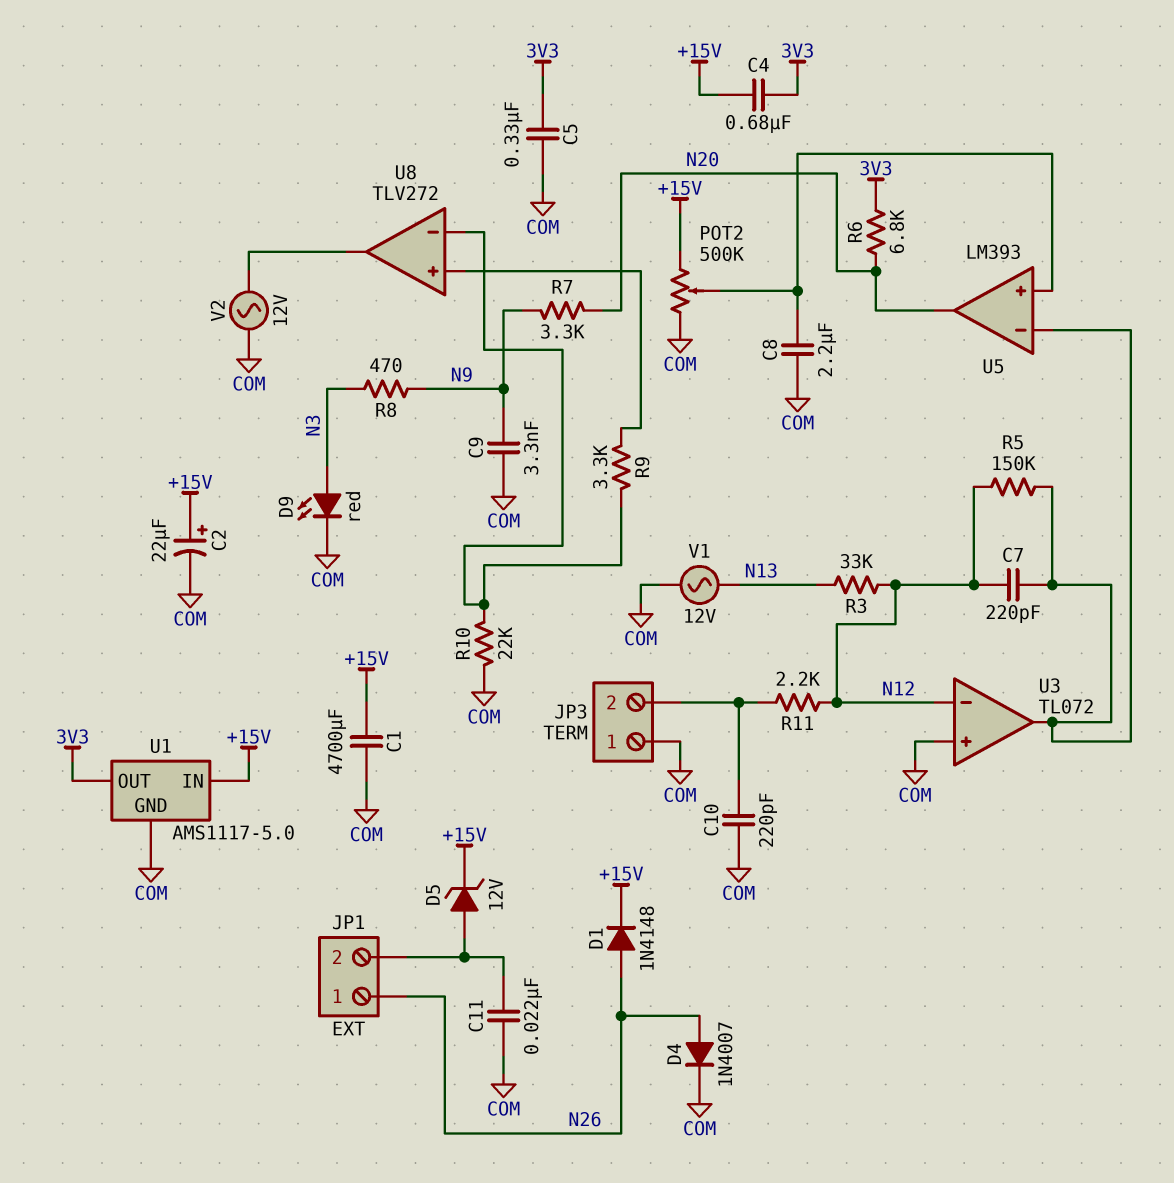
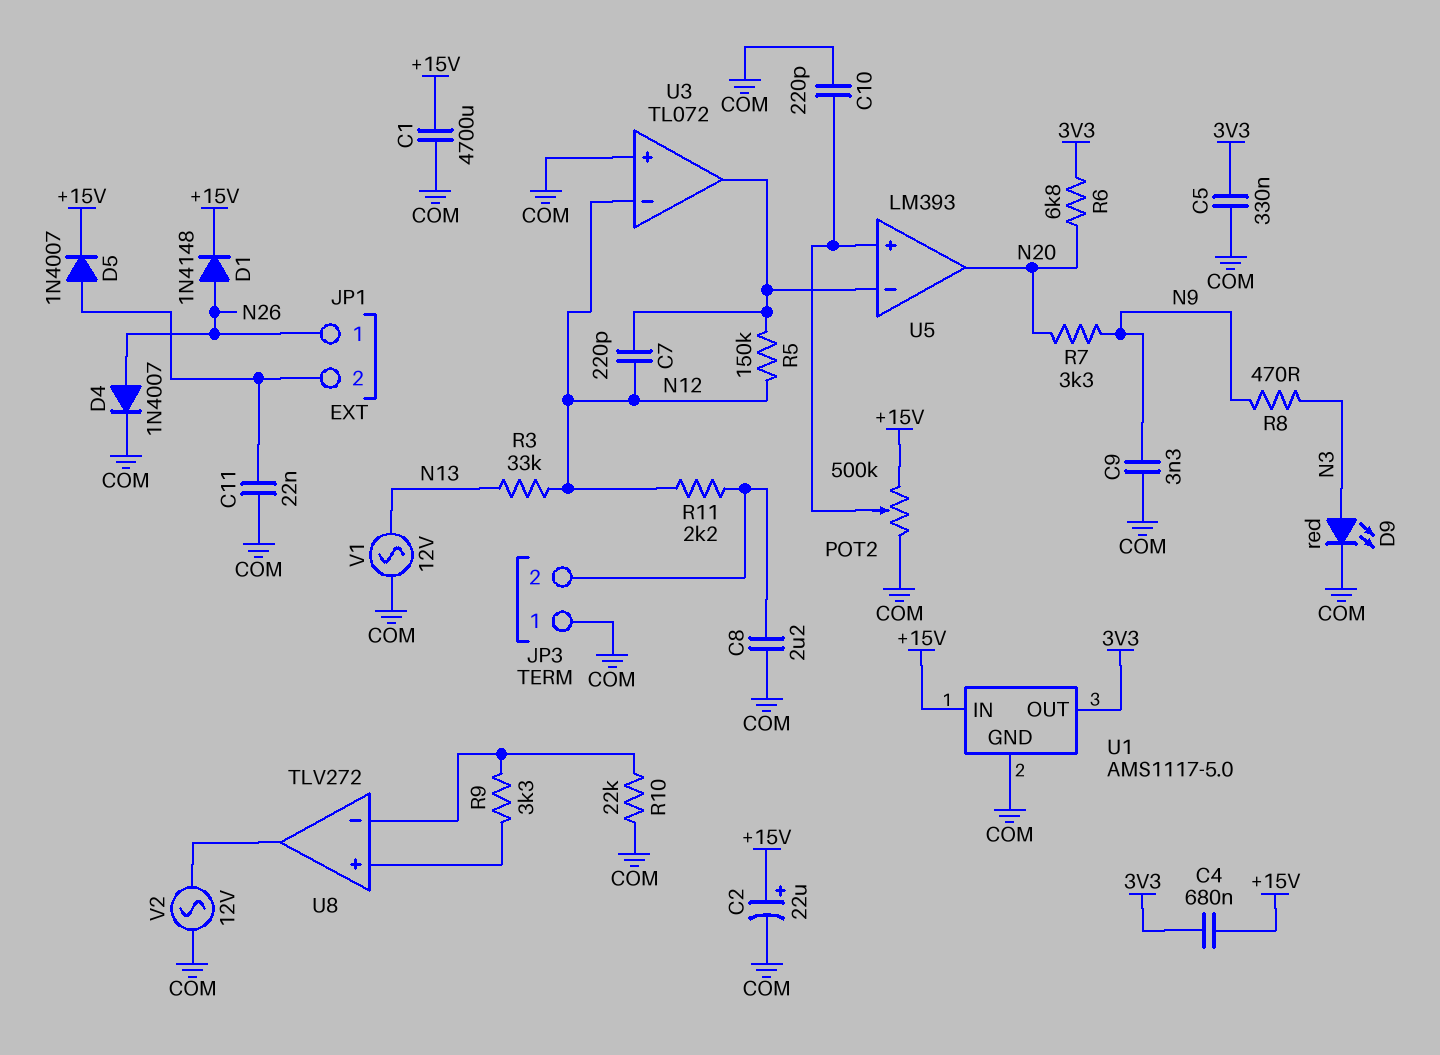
C8: 2.2uF (COM, U5/in+) -> 2.2uF (COM, JP3/2)
C10: 220pF (COM, JP3/2) -> 220pF (COM, U5/in+)
D5: zener 12V (A JP1/2, K +15V) -> diode 1N4007 (A JP1/2, K +15V)

